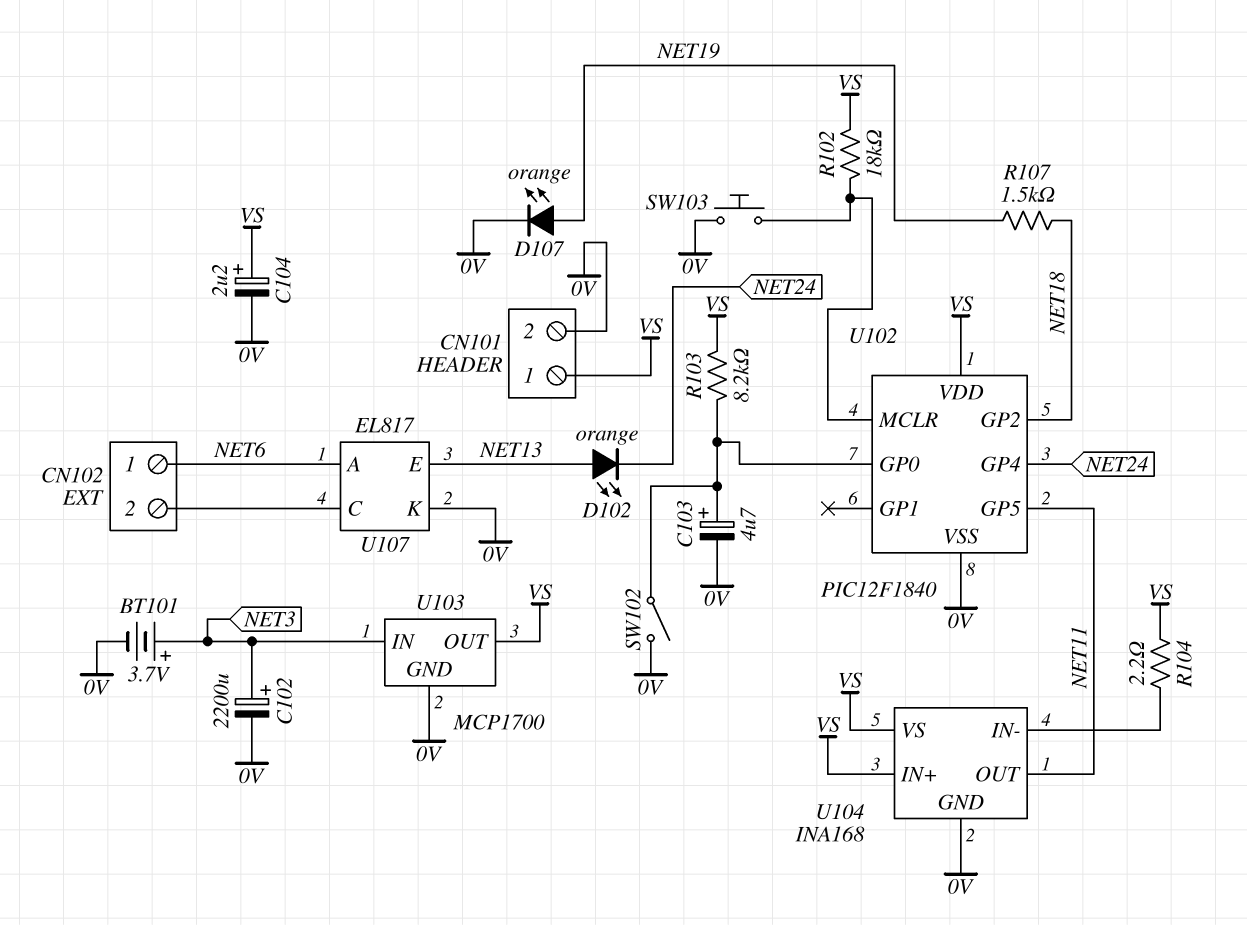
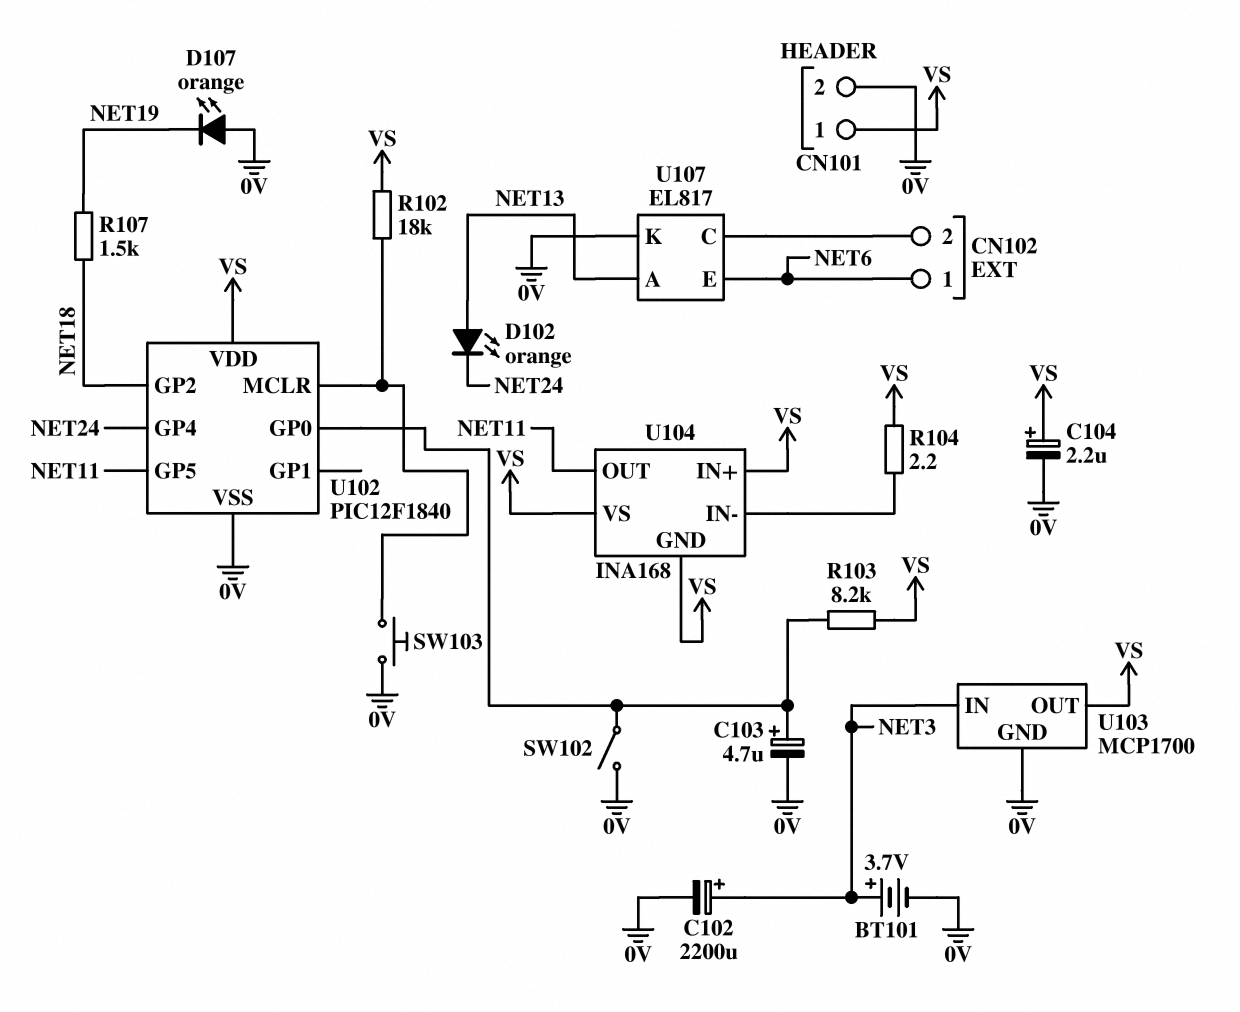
D107: LED orange (A NET19, K 0V) -> LED orange (A 0V, K NET19)
U104 pin GND: 0V -> VS
U107 pin A: NET6 -> NET13
U107 pin E: NET13 -> NET6

